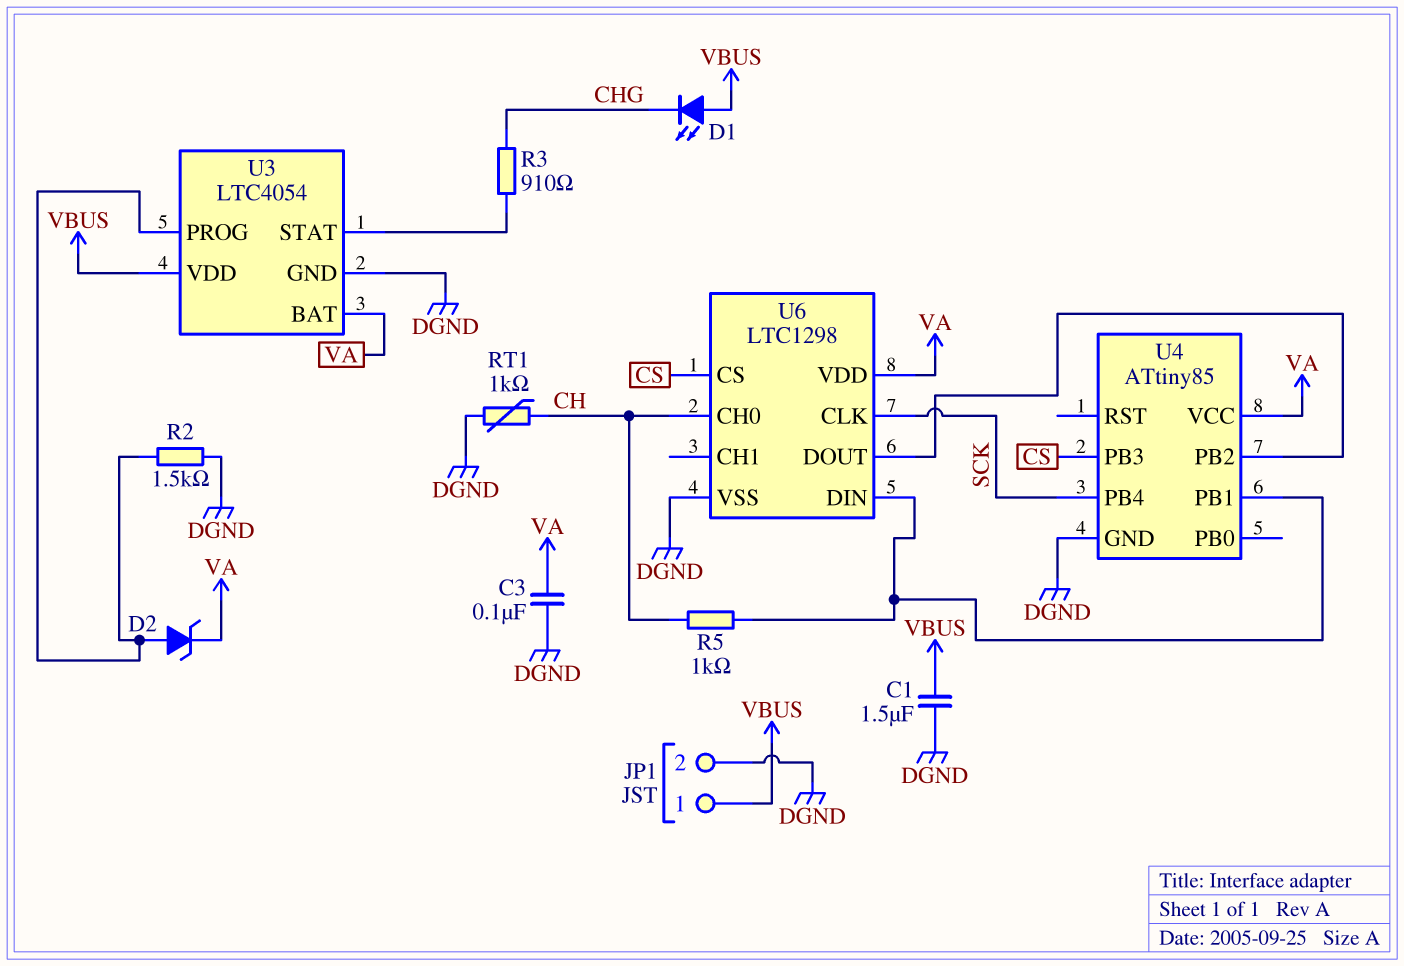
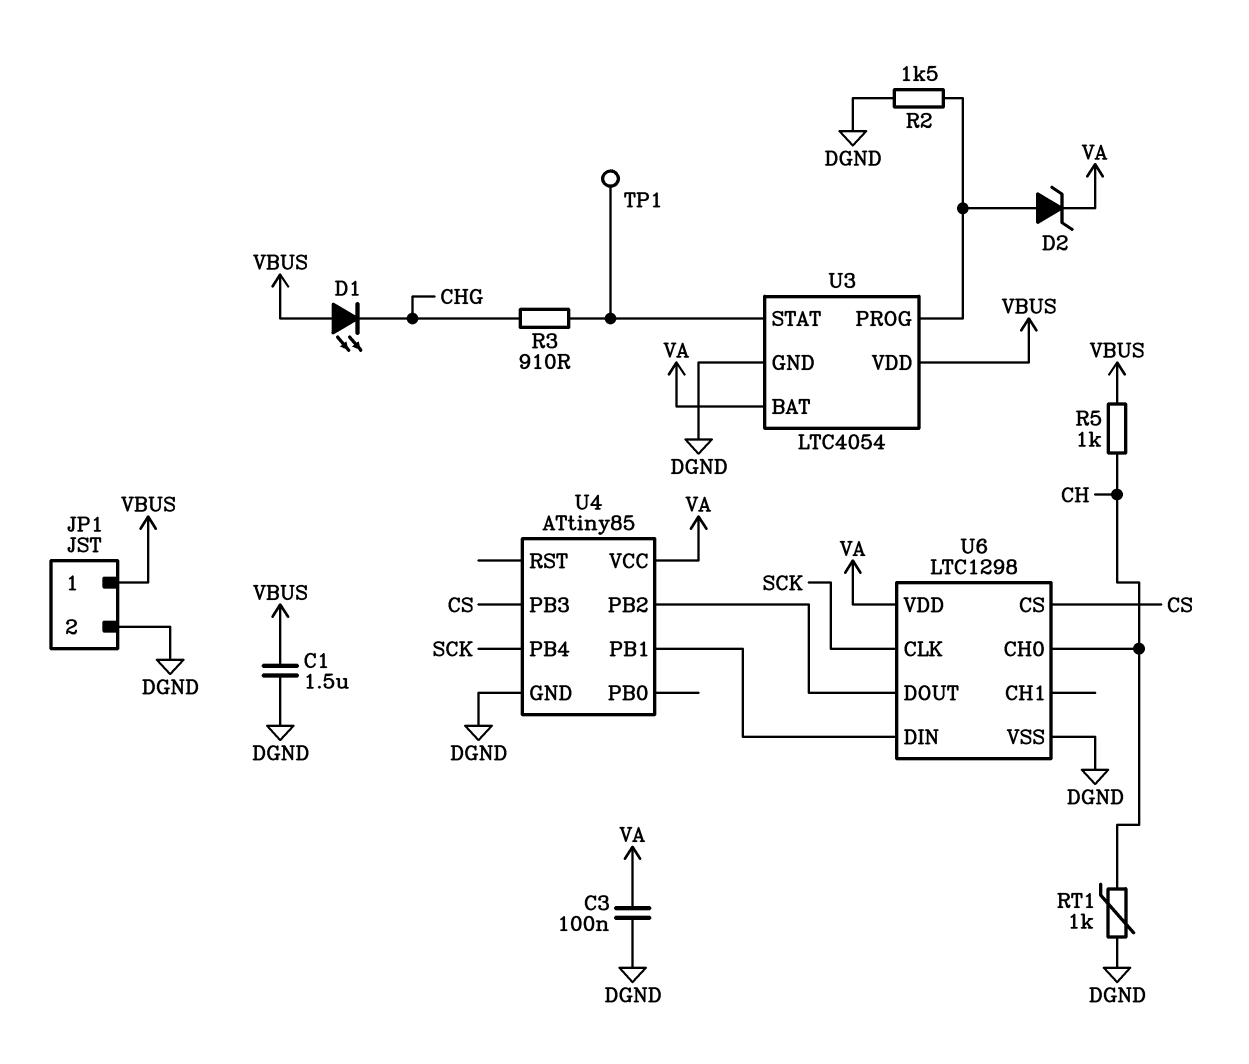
R5: 1k (CH, U4/PB1) -> 1k (CH, VBUS)
TP1: none -> test point (U3/STAT)

